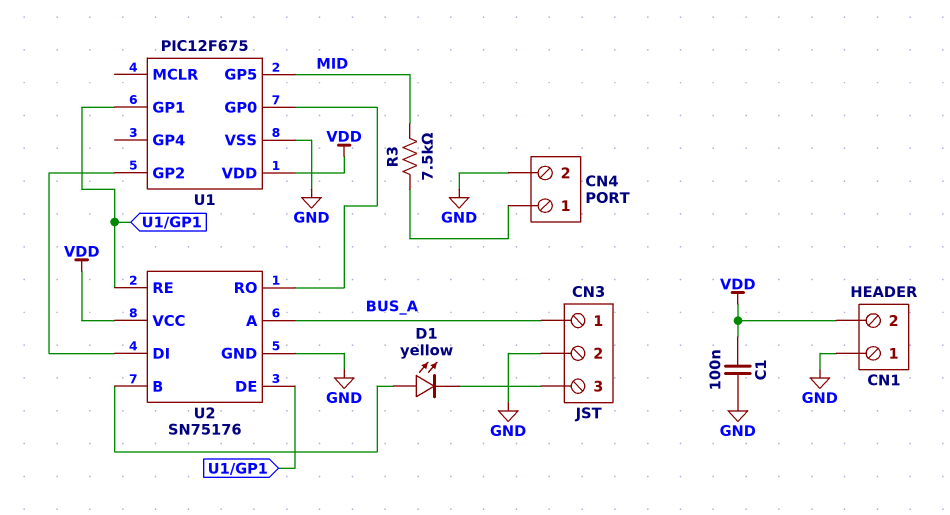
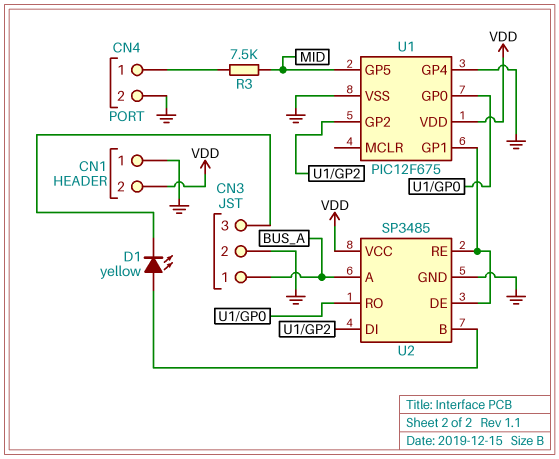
C1: 100nF (GND, VDD) -> none
U1 pin GP4: none -> GND
U2: SN75176 -> SP3485

